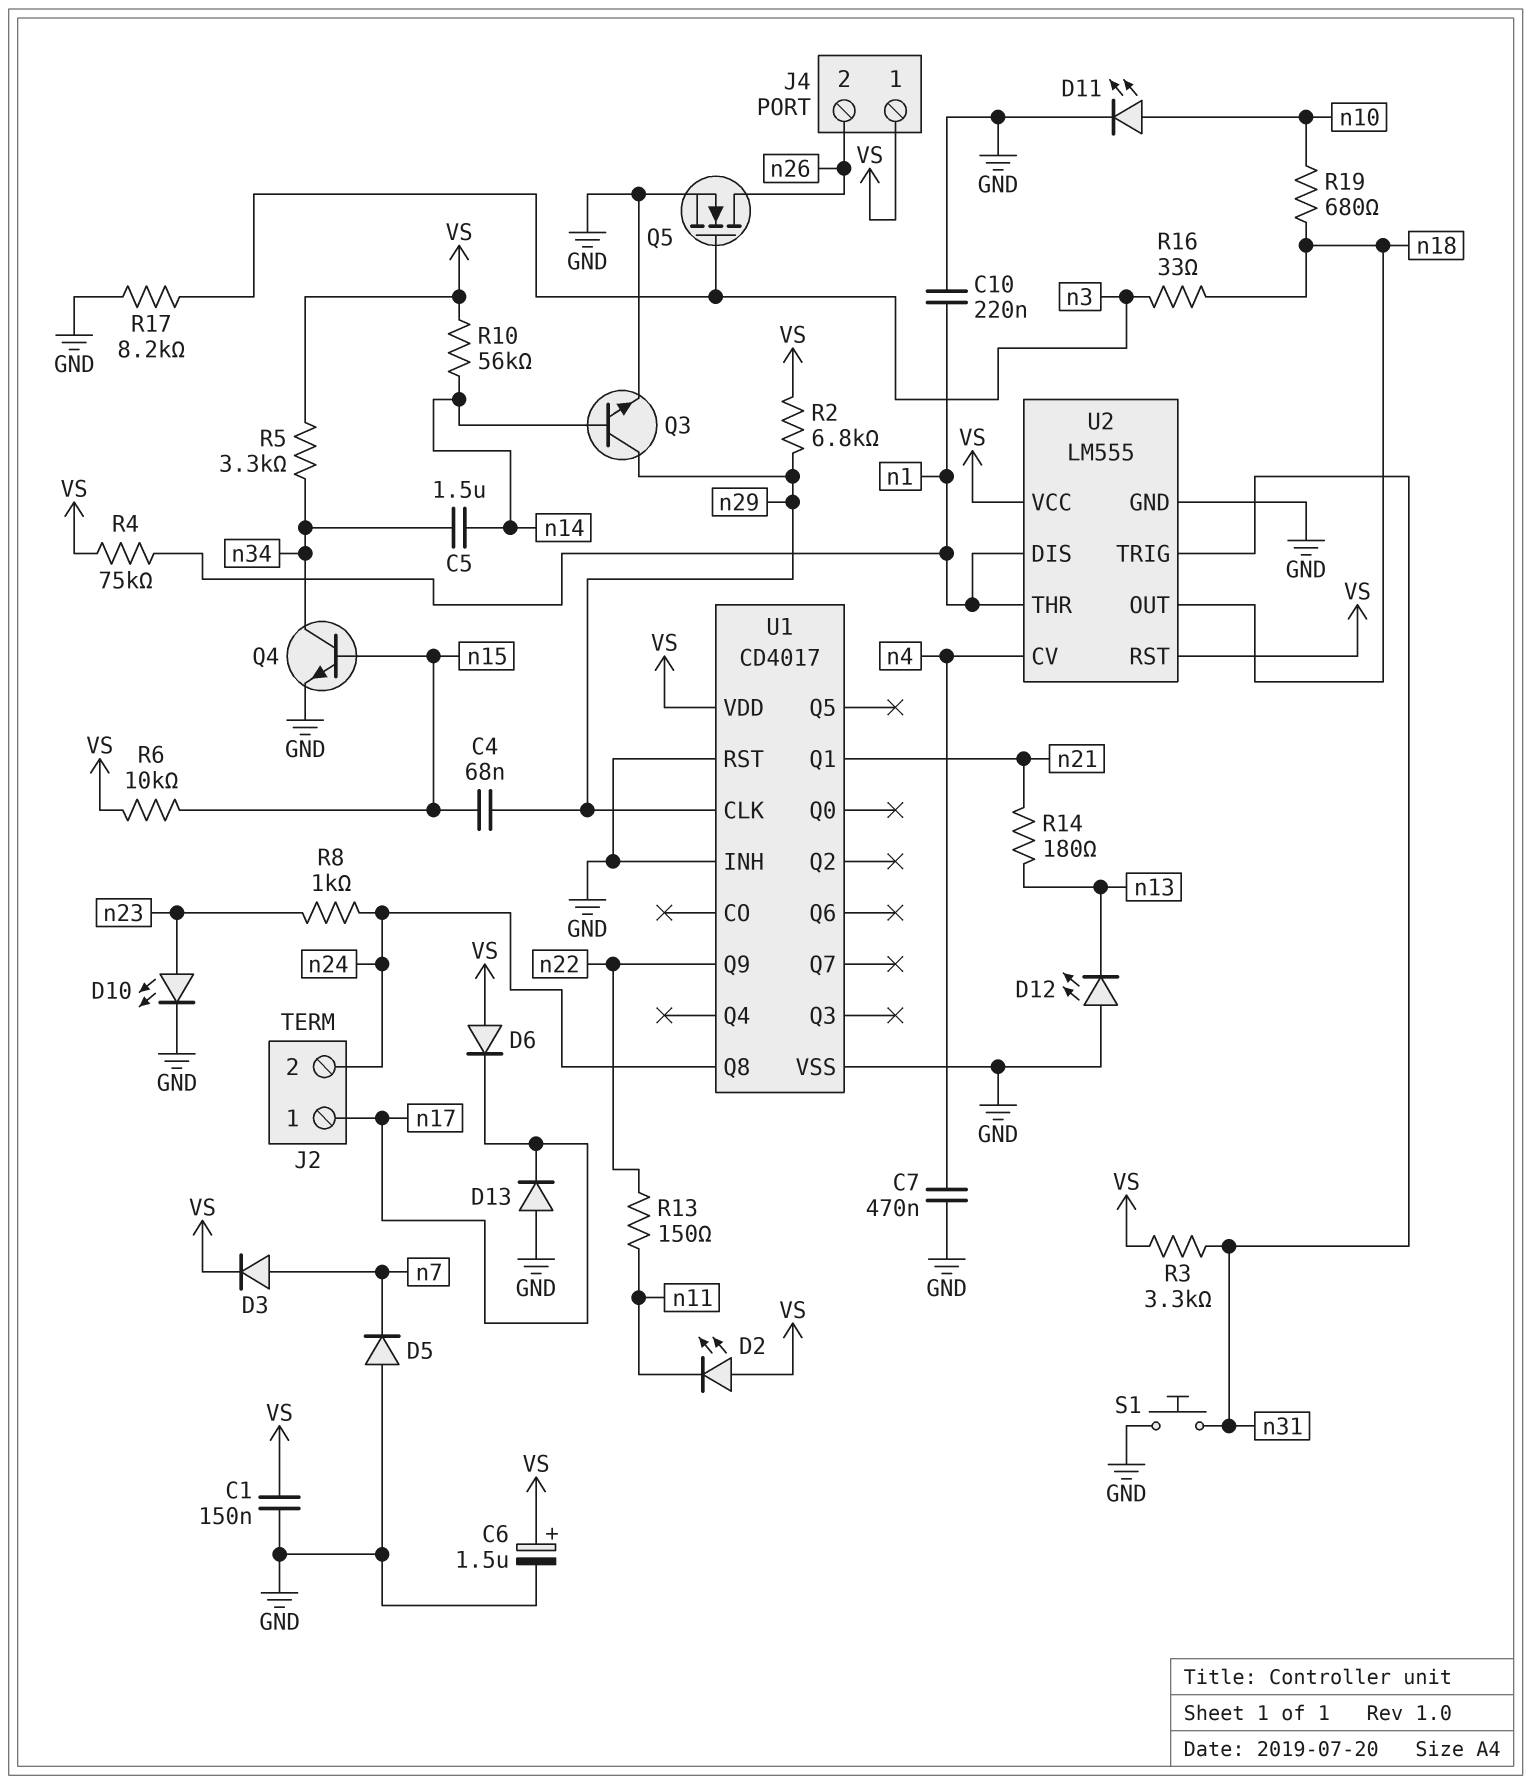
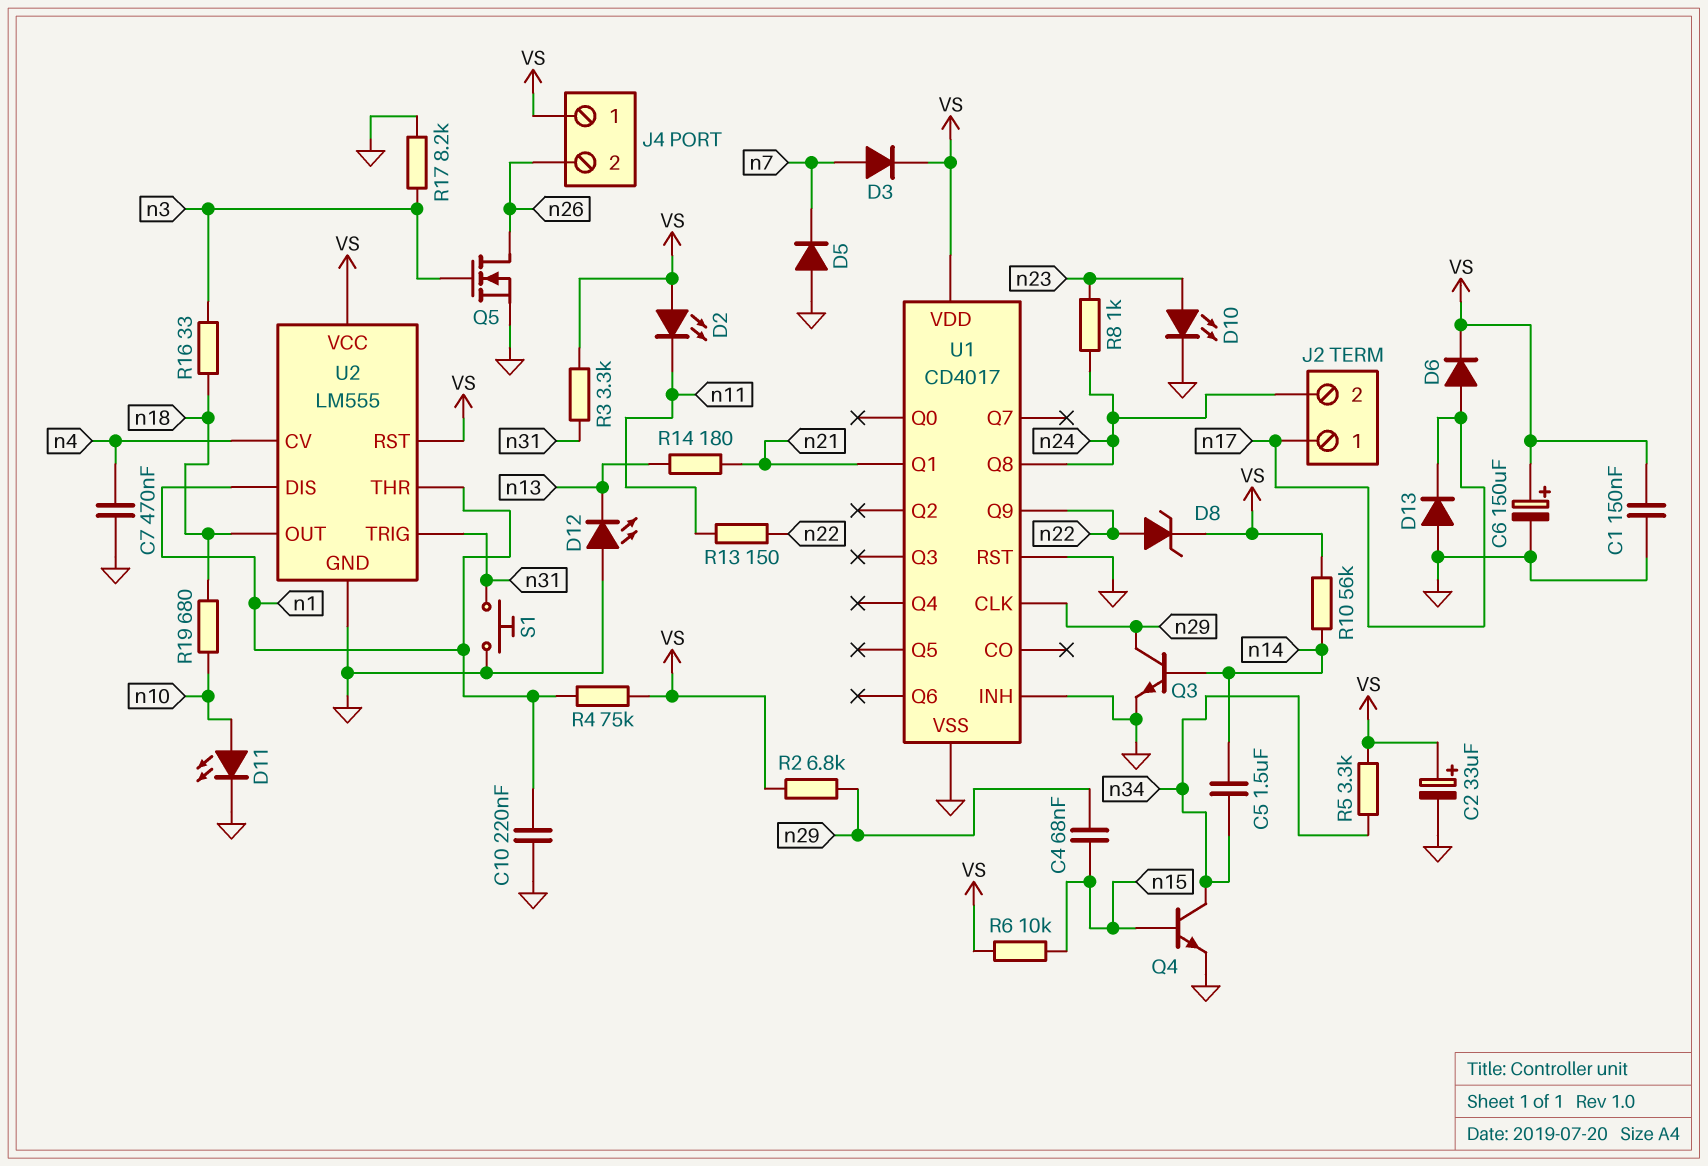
C2: none -> 33uF (plus VS, minus GND)
C6: 1.5uF (plus VS, minus GND) -> 150uF (plus VS, minus GND)
D6: diode (A VS, K n17) -> diode (A n17, K VS)
D8: none -> zener (A n22, K VS)

